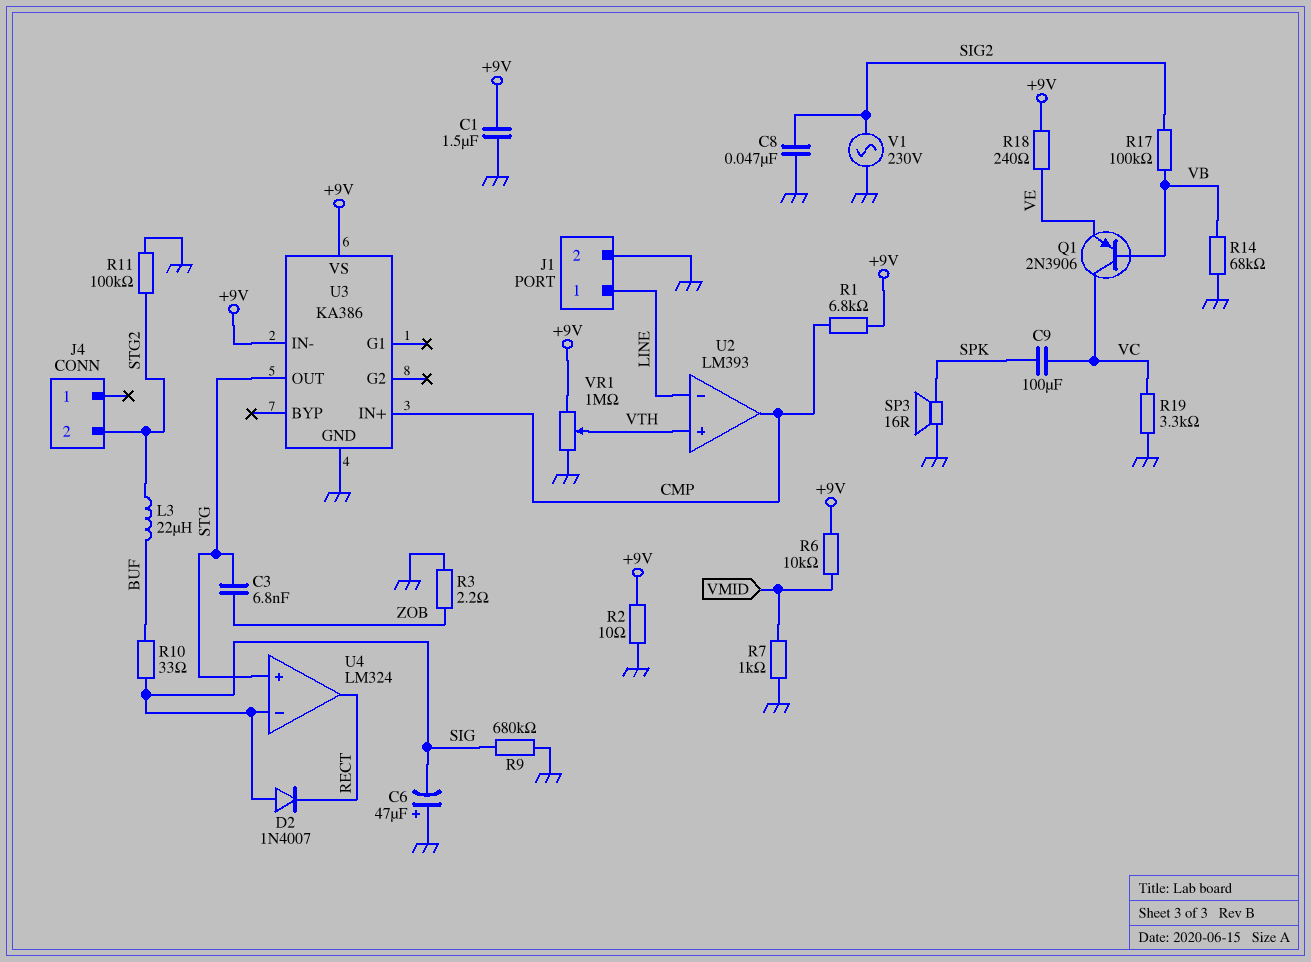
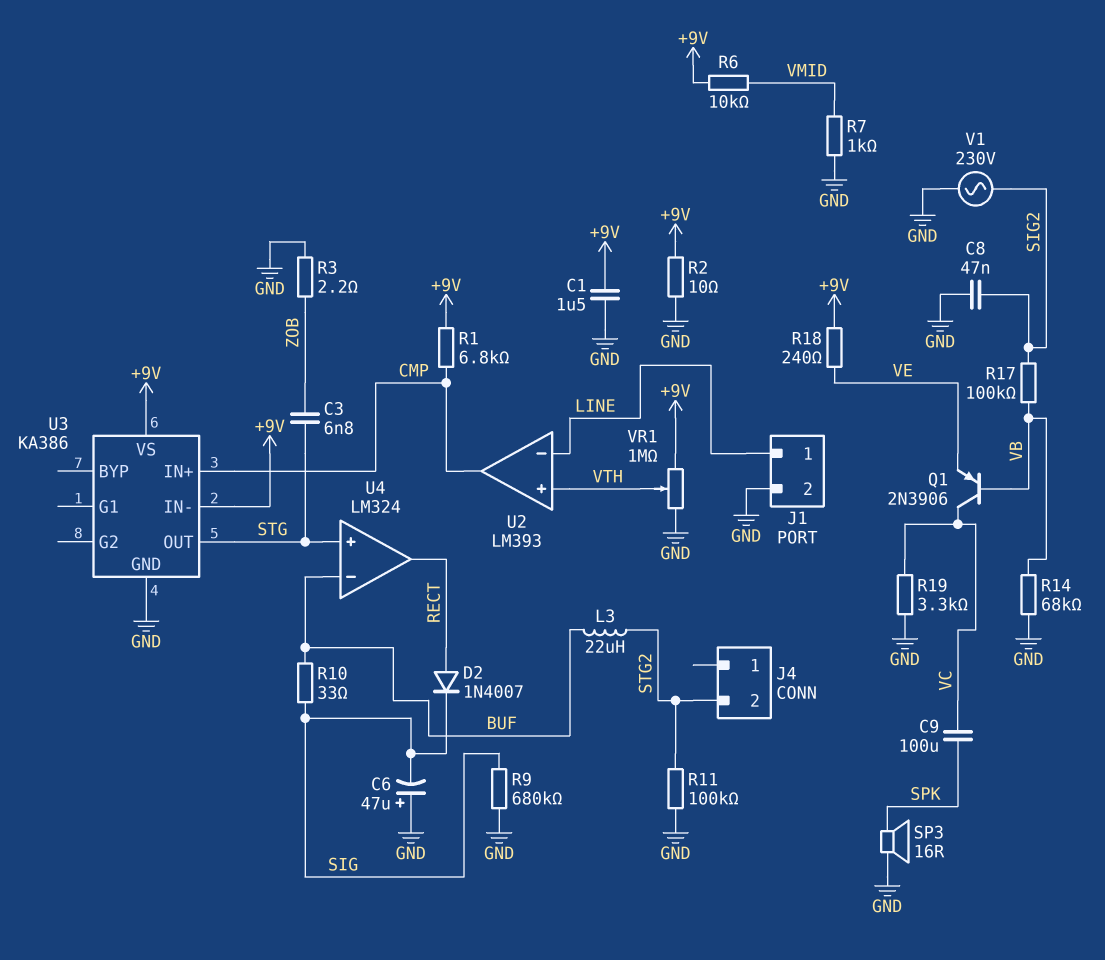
D2: diode 1N4007 (A SIG, K RECT) -> diode 1N4007 (A RECT, K SIG)
U4 pin in-: SIG -> BUF

